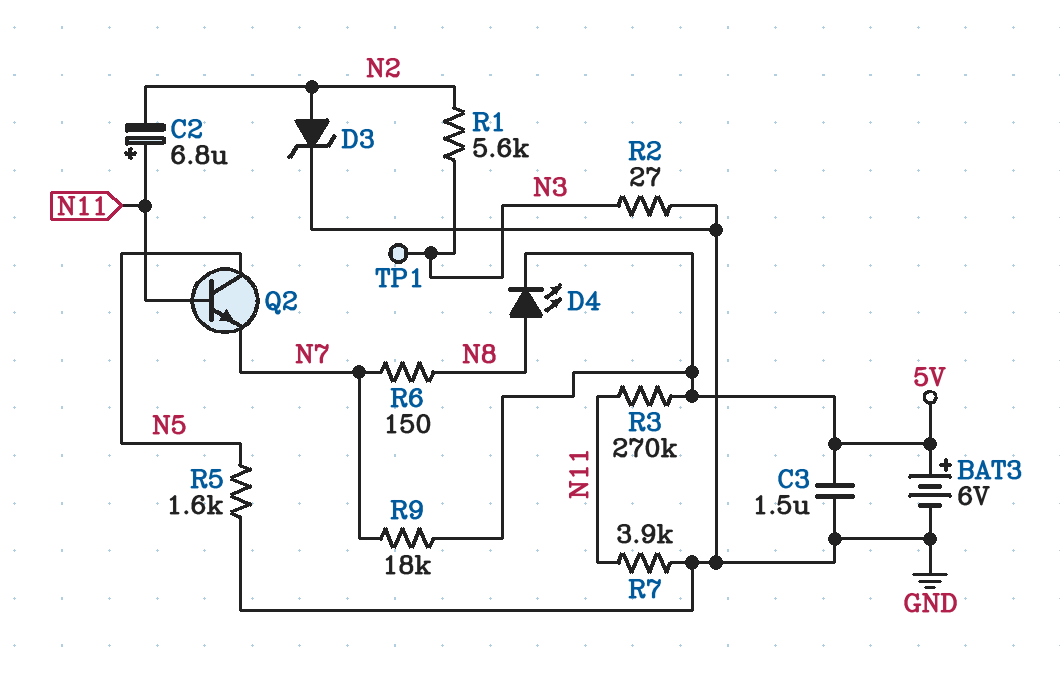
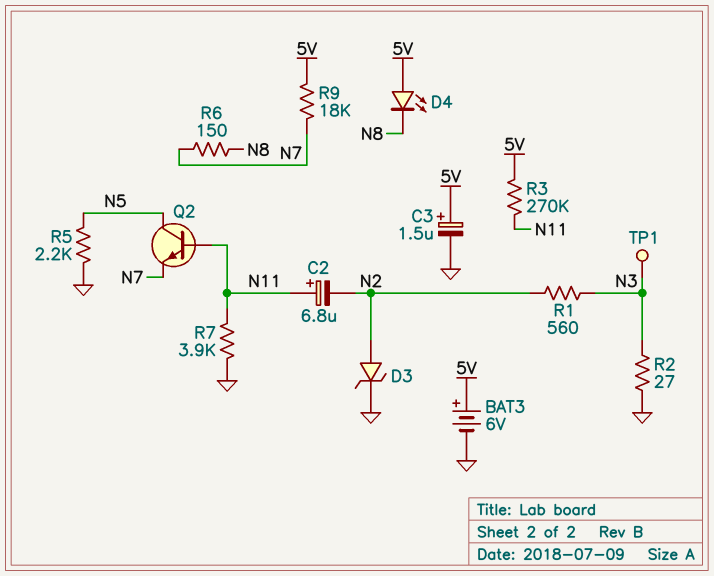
C3: 1.5uF (5V, GND) -> 1.5uF (plus 5V, minus GND)
D4: LED (A N8, K 5V) -> LED (A 5V, K N8)
R1: 5.6k (N2, N3) -> 560 (N2, N3)
R5: 1.6k (GND, N5) -> 2.2k (GND, N5)

